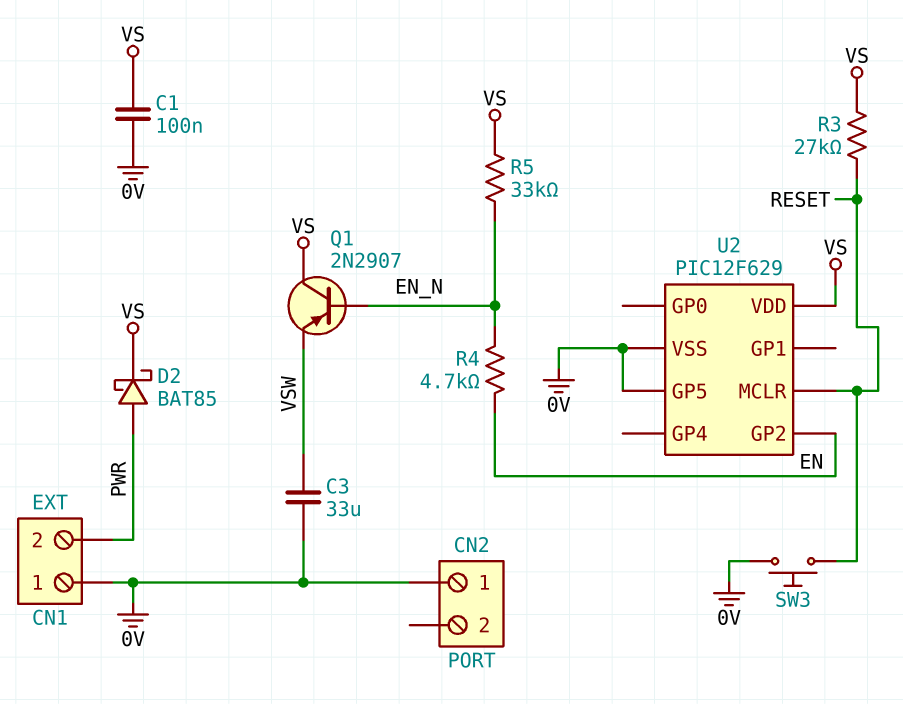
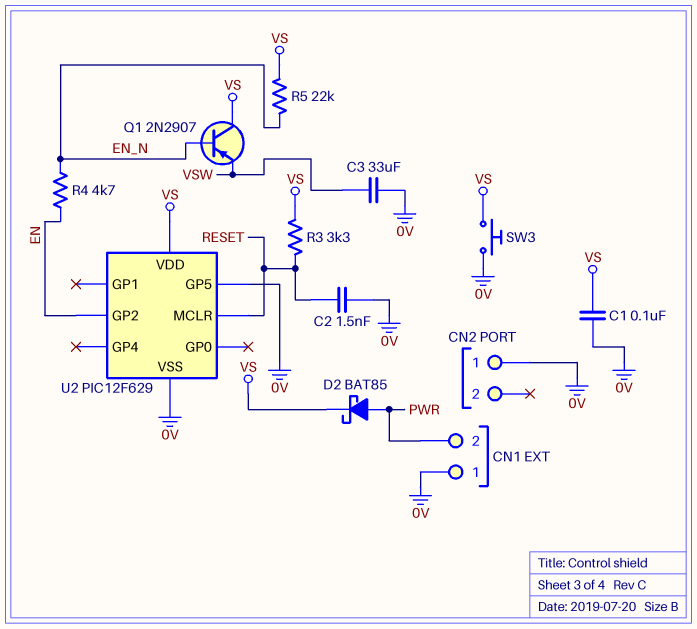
C2: none -> 1.5nF (0V, RESET)
R3: 27k (RESET, VS) -> 3.3k (RESET, VS)
R5: 33k (EN_N, VS) -> 22k (EN_N, VS)
SW3: button (0V, RESET) -> button (0V, VS)

